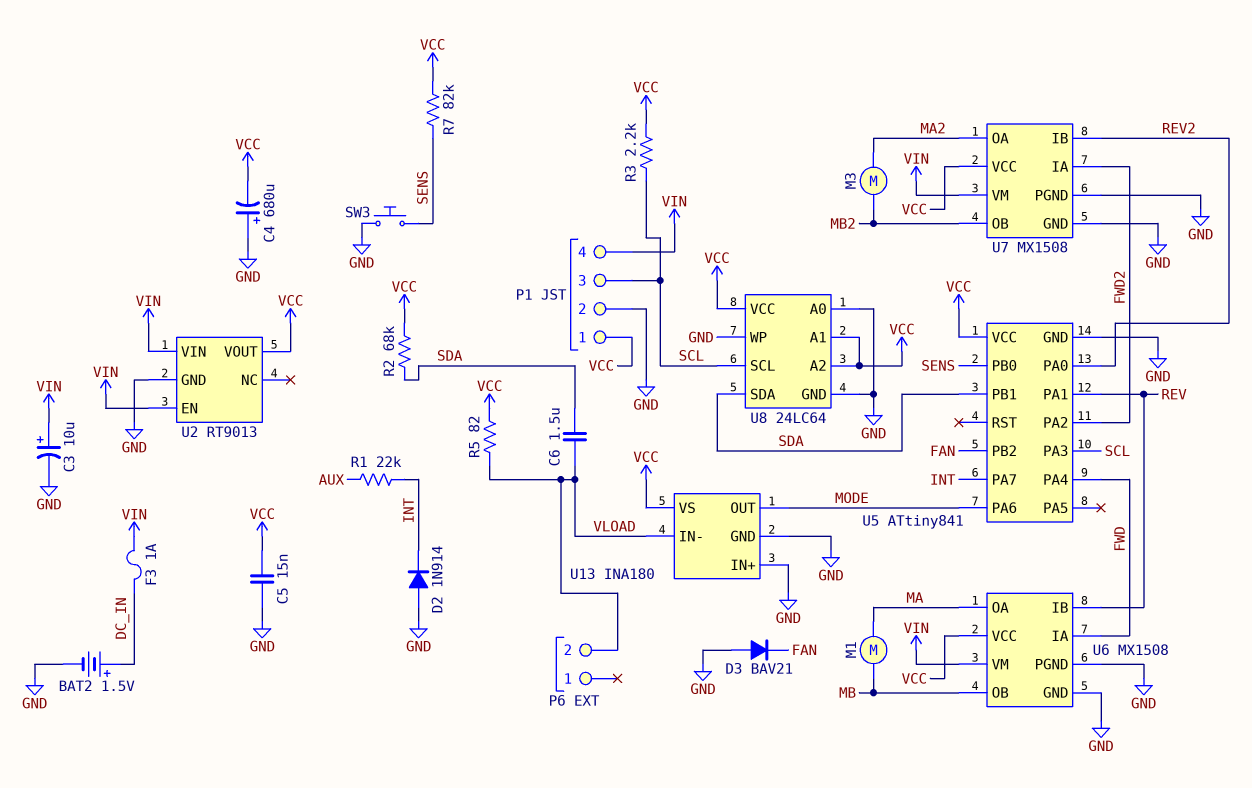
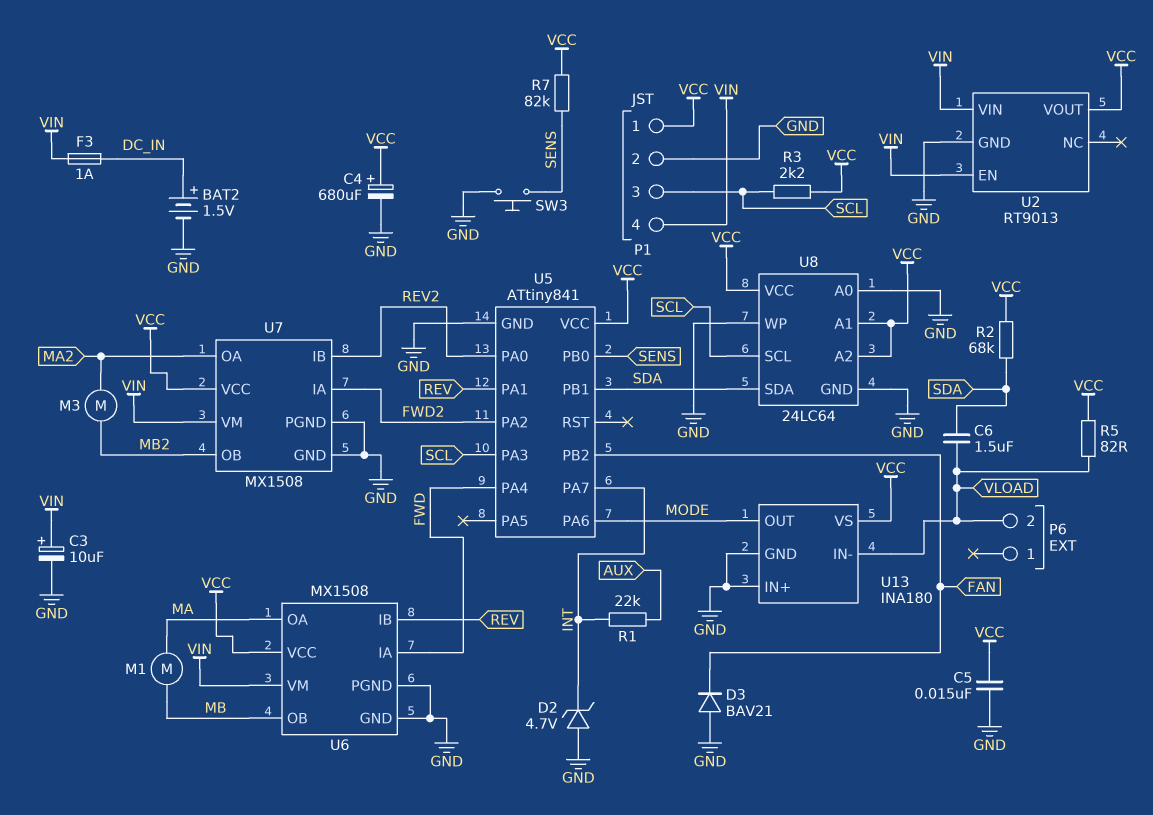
C4: 680uF (plus GND, minus VCC) -> 680uF (plus VCC, minus GND)
D2: diode 1N914 (A GND, K INT) -> zener 4.7V (A GND, K INT)

